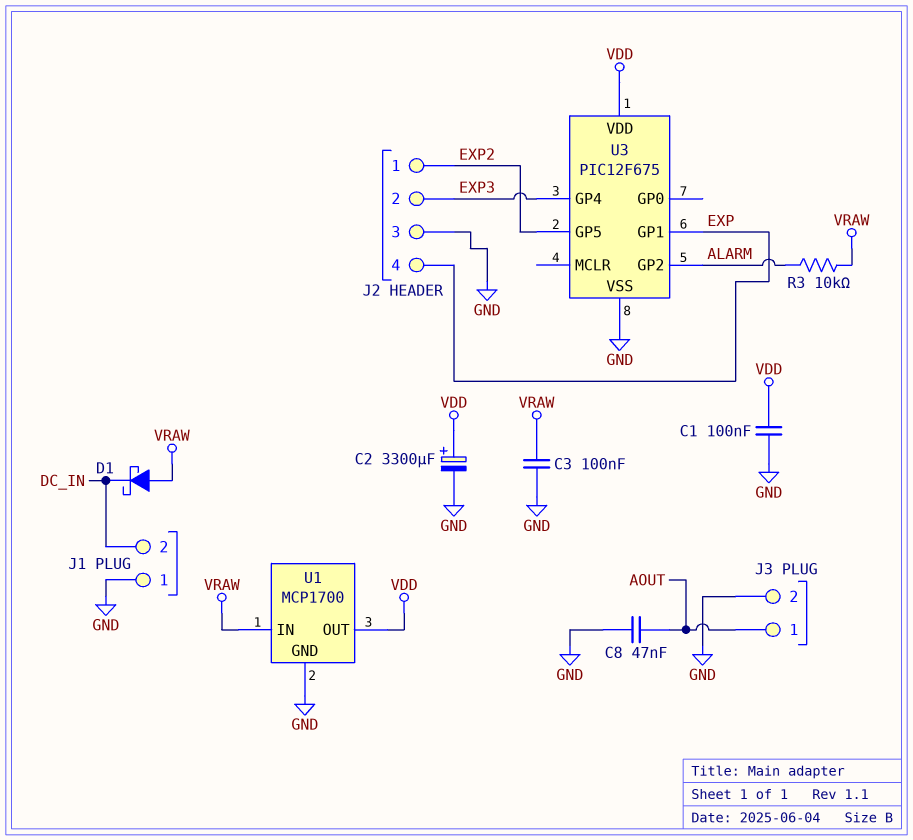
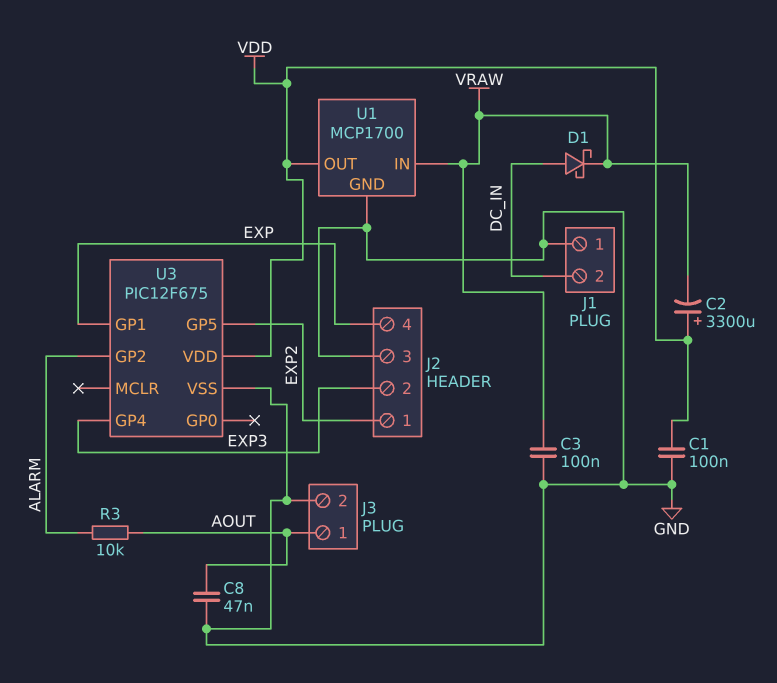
C2: 3300uF (plus VDD, minus GND) -> 3300uF (plus VDD, minus VRAW)
D1: schottky (A VRAW, K DC_IN) -> schottky (A DC_IN, K VRAW)
R3: 10k (ALARM, VRAW) -> 10k (ALARM, AOUT)

